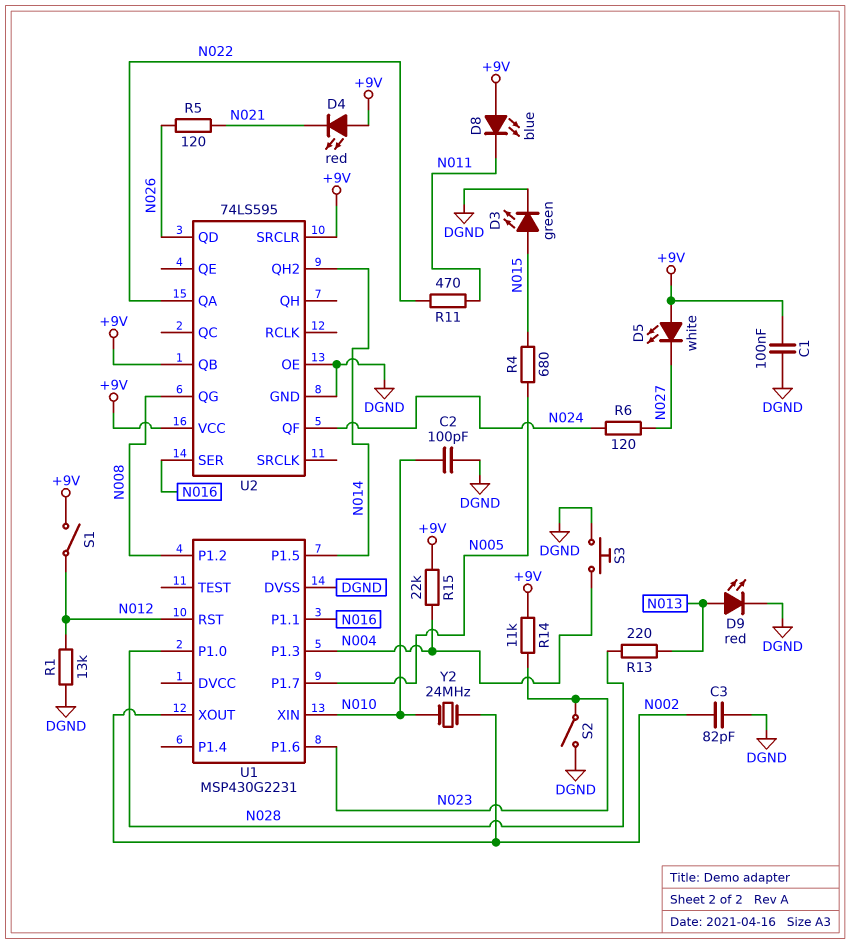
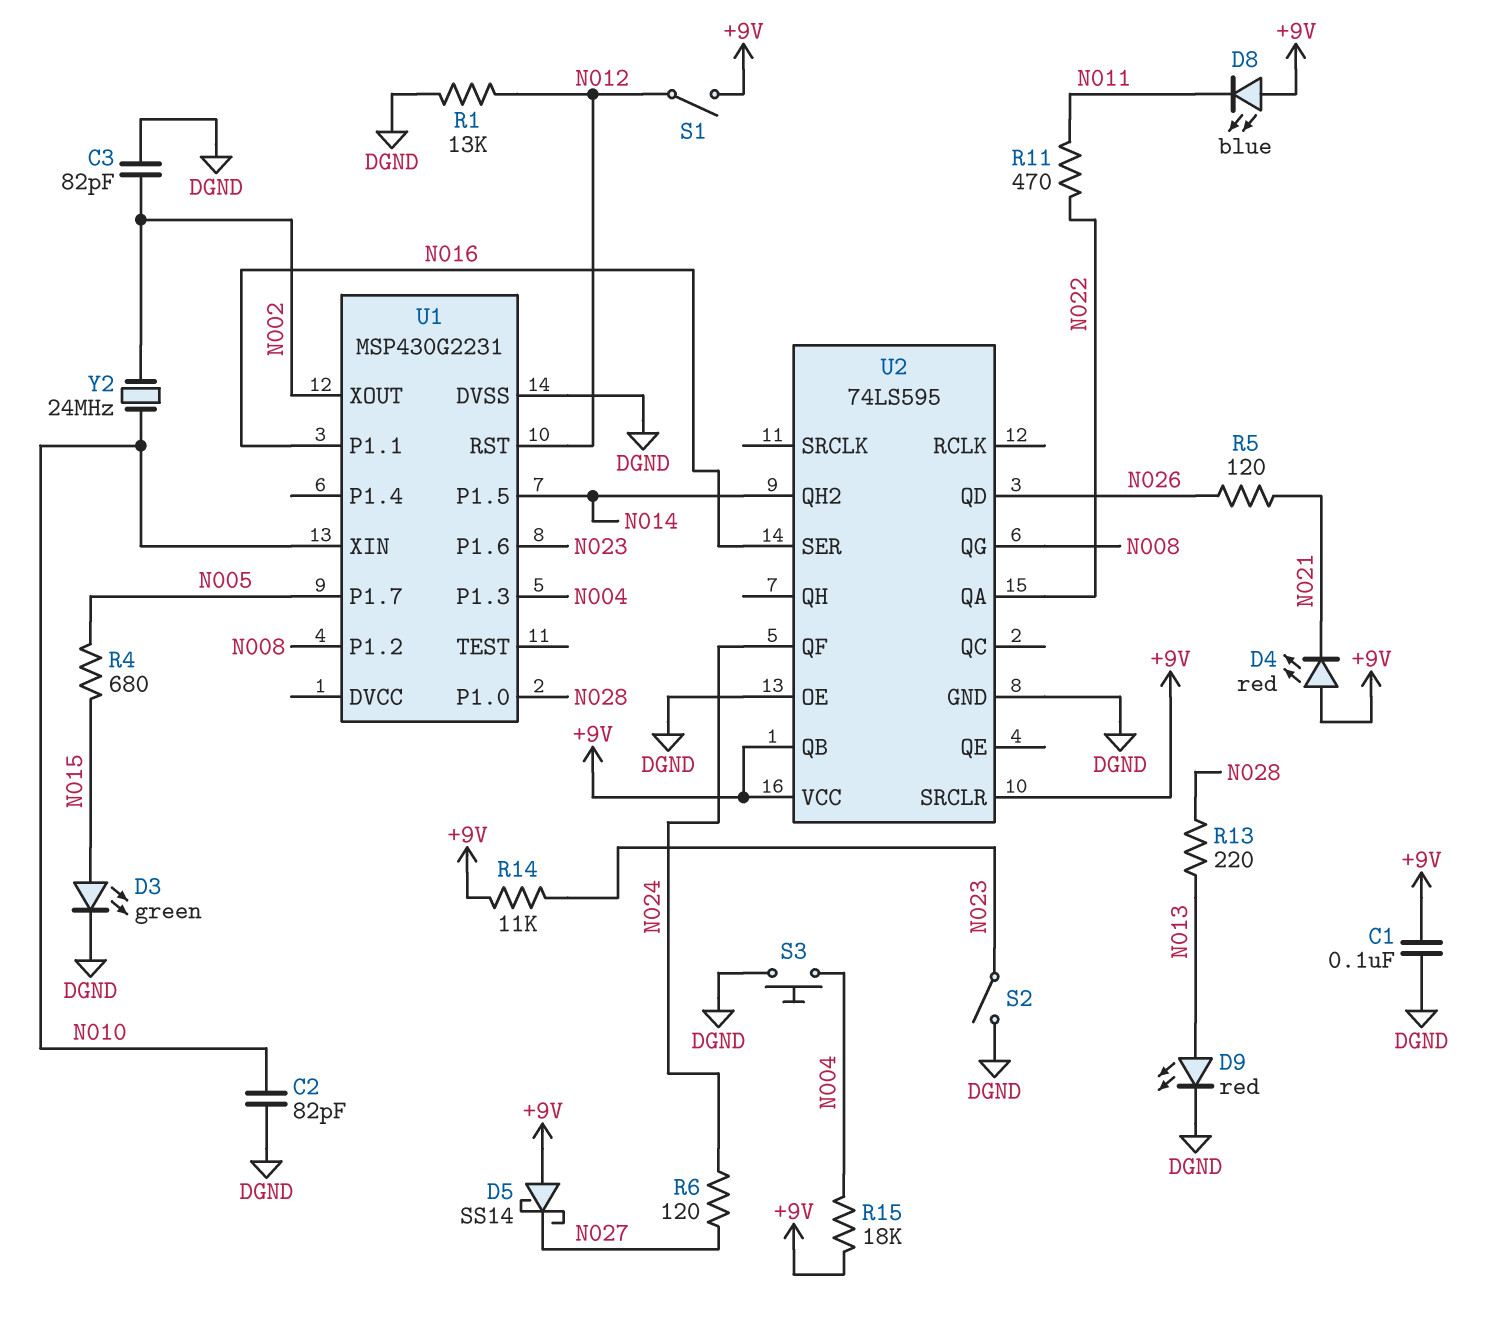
C2: 100pF (DGND, N010) -> 82pF (DGND, N010)
D5: LED white (A +9V, K N027) -> schottky SS14 (A +9V, K N027)
R15: 22k (+9V, N004) -> 18k (+9V, N004)

